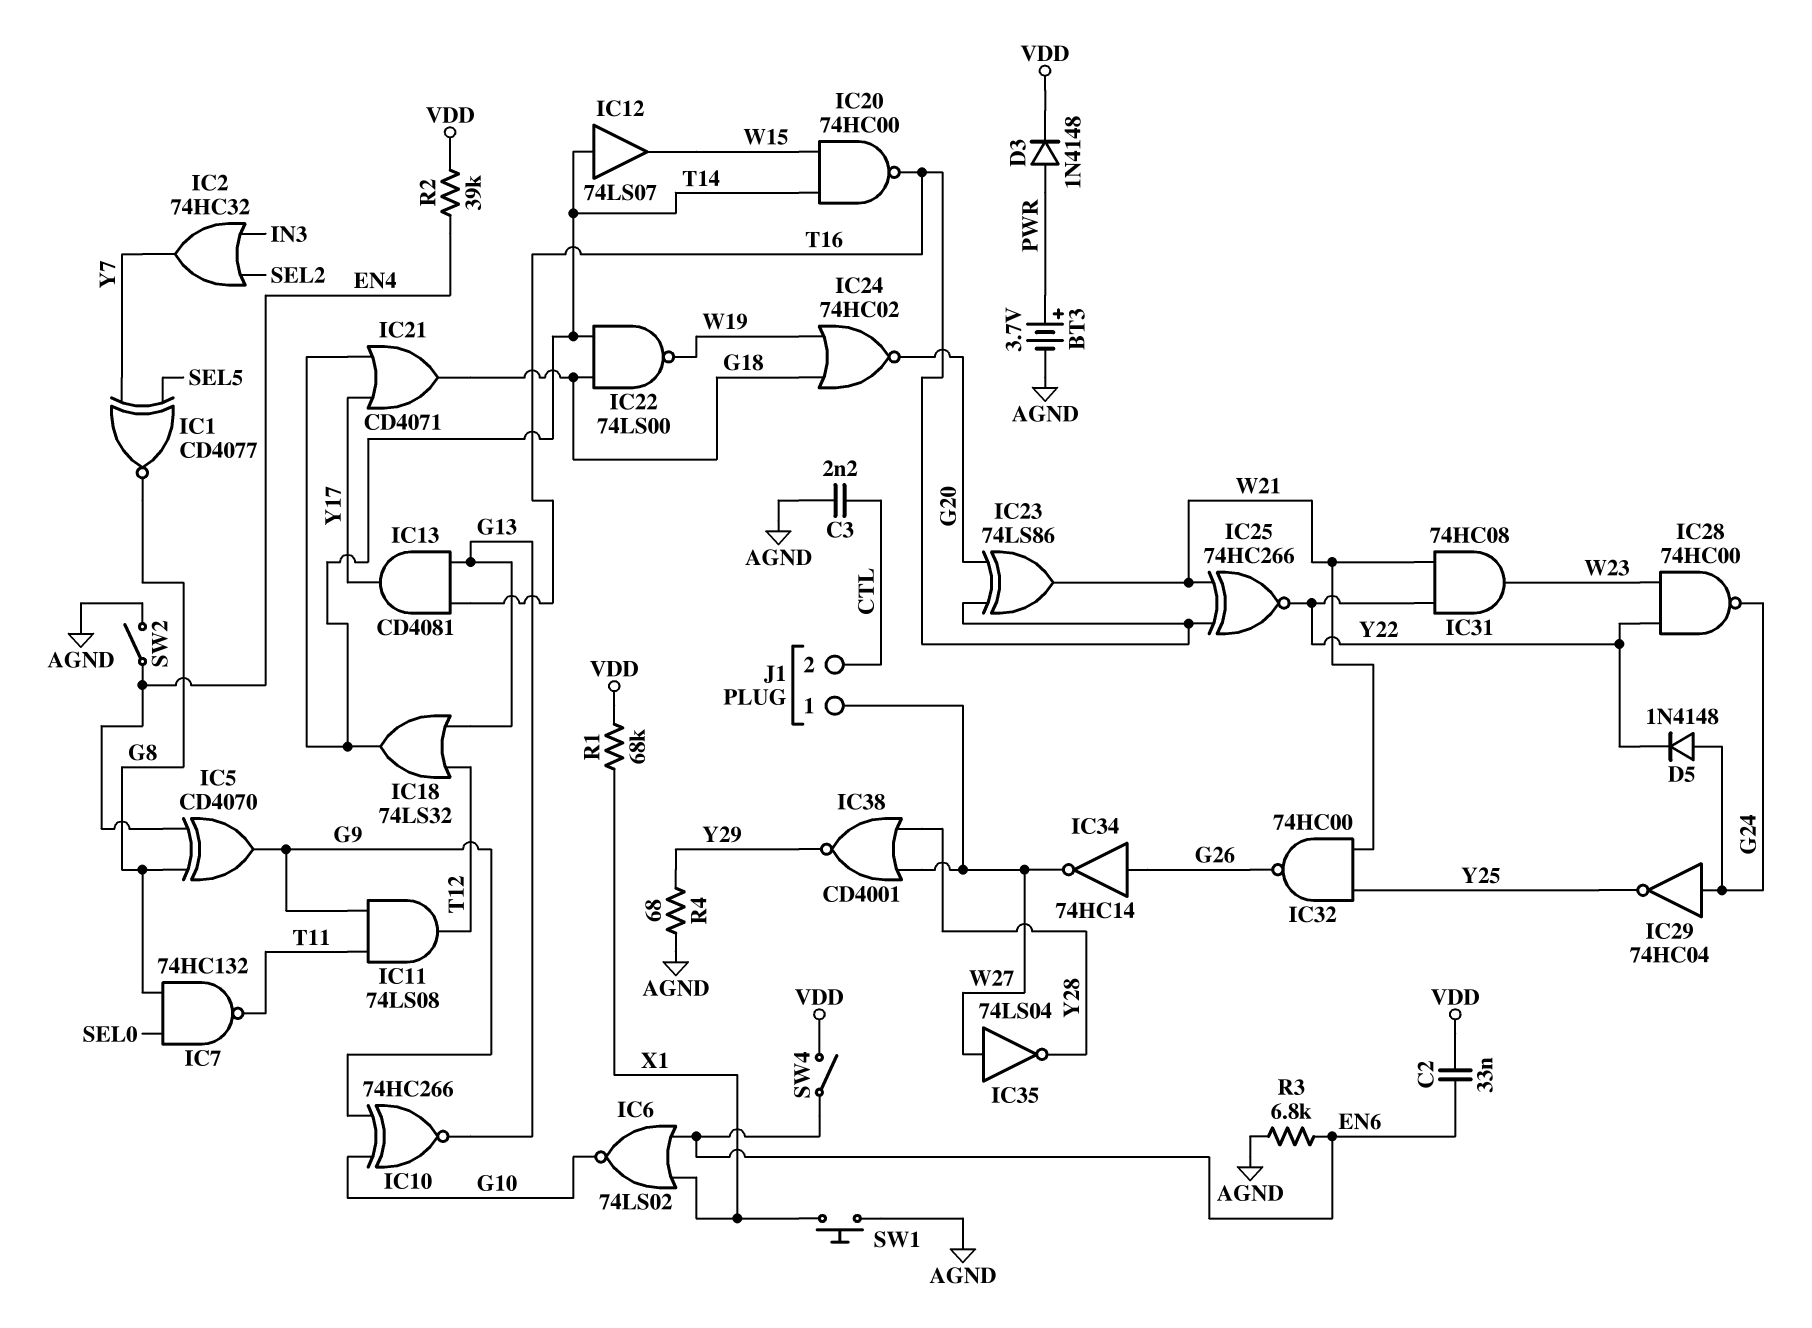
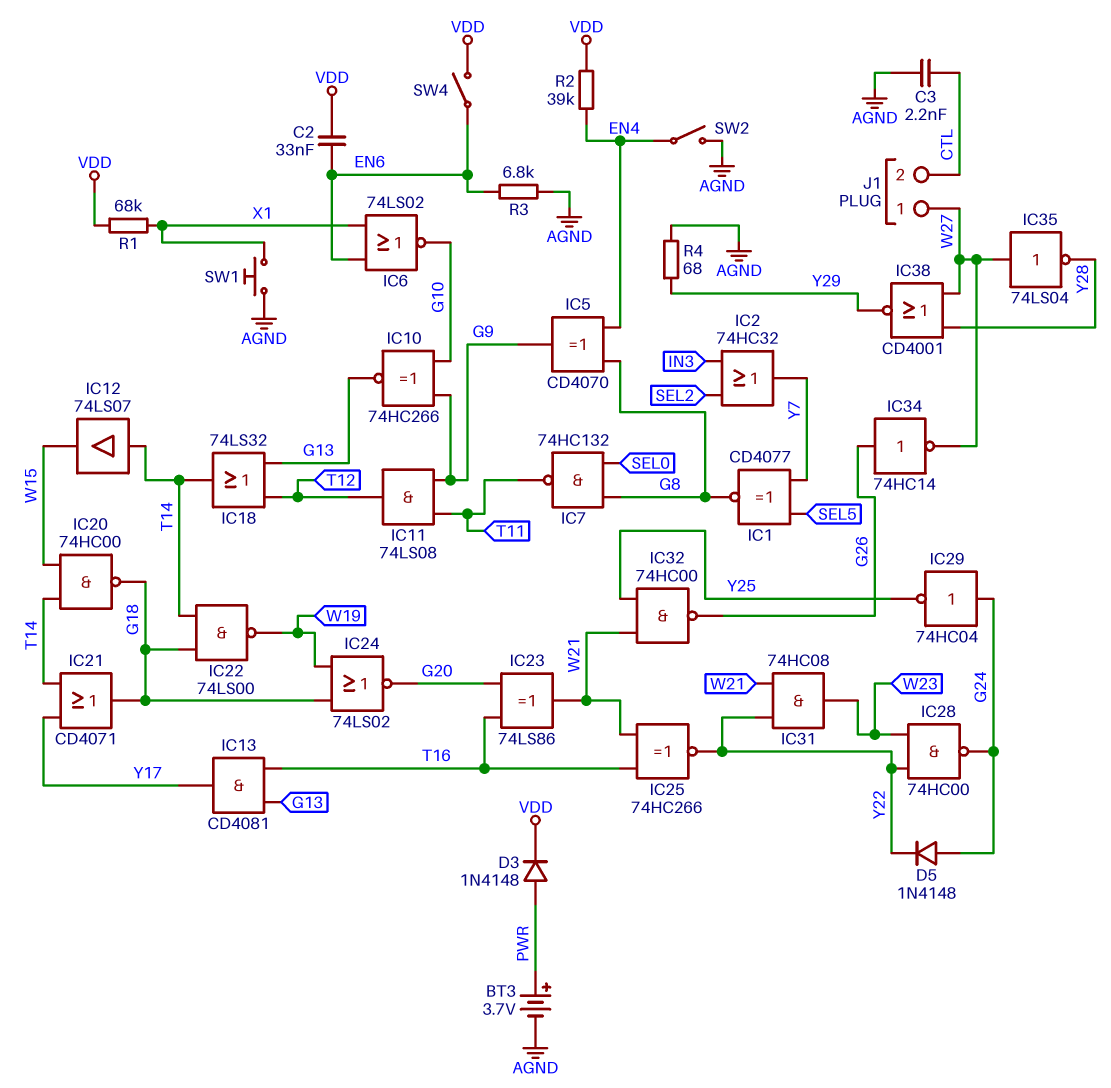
IC20: NAND 74HC00 (in T14, in W15, out T16) -> NAND 74HC00 (in T14, in W15, out G18)
IC24: NOR 74HC02 (in G18, in W19, out G20) -> NOR 74LS02 (in G18, in W19, out G20)

